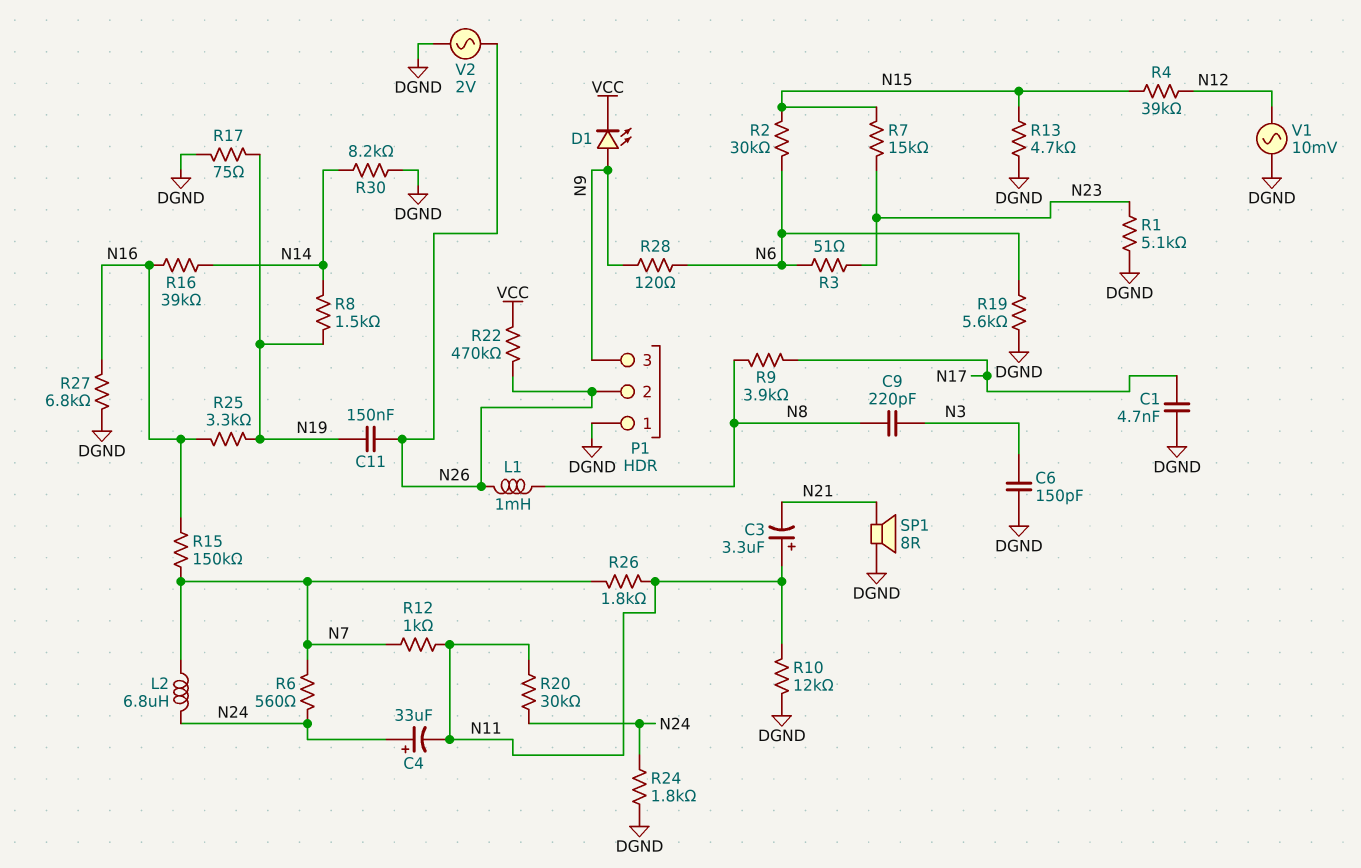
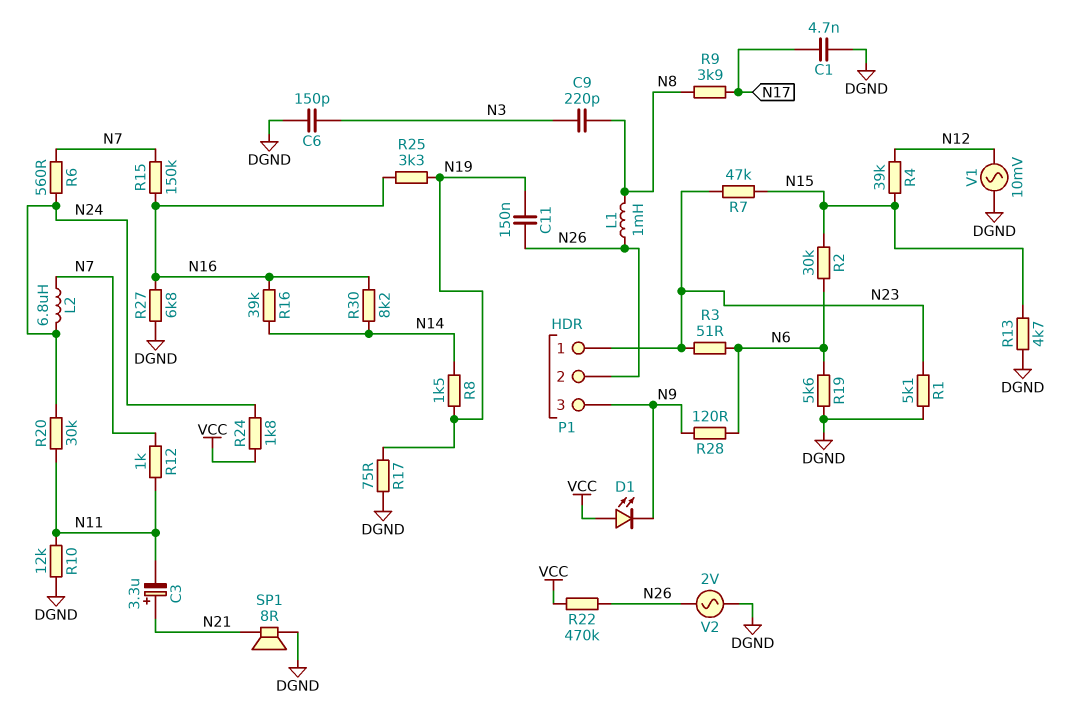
C3: 3.3uF (plus N11, minus N21) -> 3.3uF (plus N21, minus N11)
C4: 33uF (plus N24, minus N11) -> none
D1: LED (A N9, K VCC) -> LED (A VCC, K N9)
P1 pin 1: DGND -> N23
R7: 15k (N15, N23) -> 47k (N15, N23)
R24: 1.8k (DGND, N24) -> 1.8k (N24, VCC)
R26: 1.8k (N7, N11) -> none
R30: 8.2k (DGND, N14) -> 8.2k (N14, N16)

